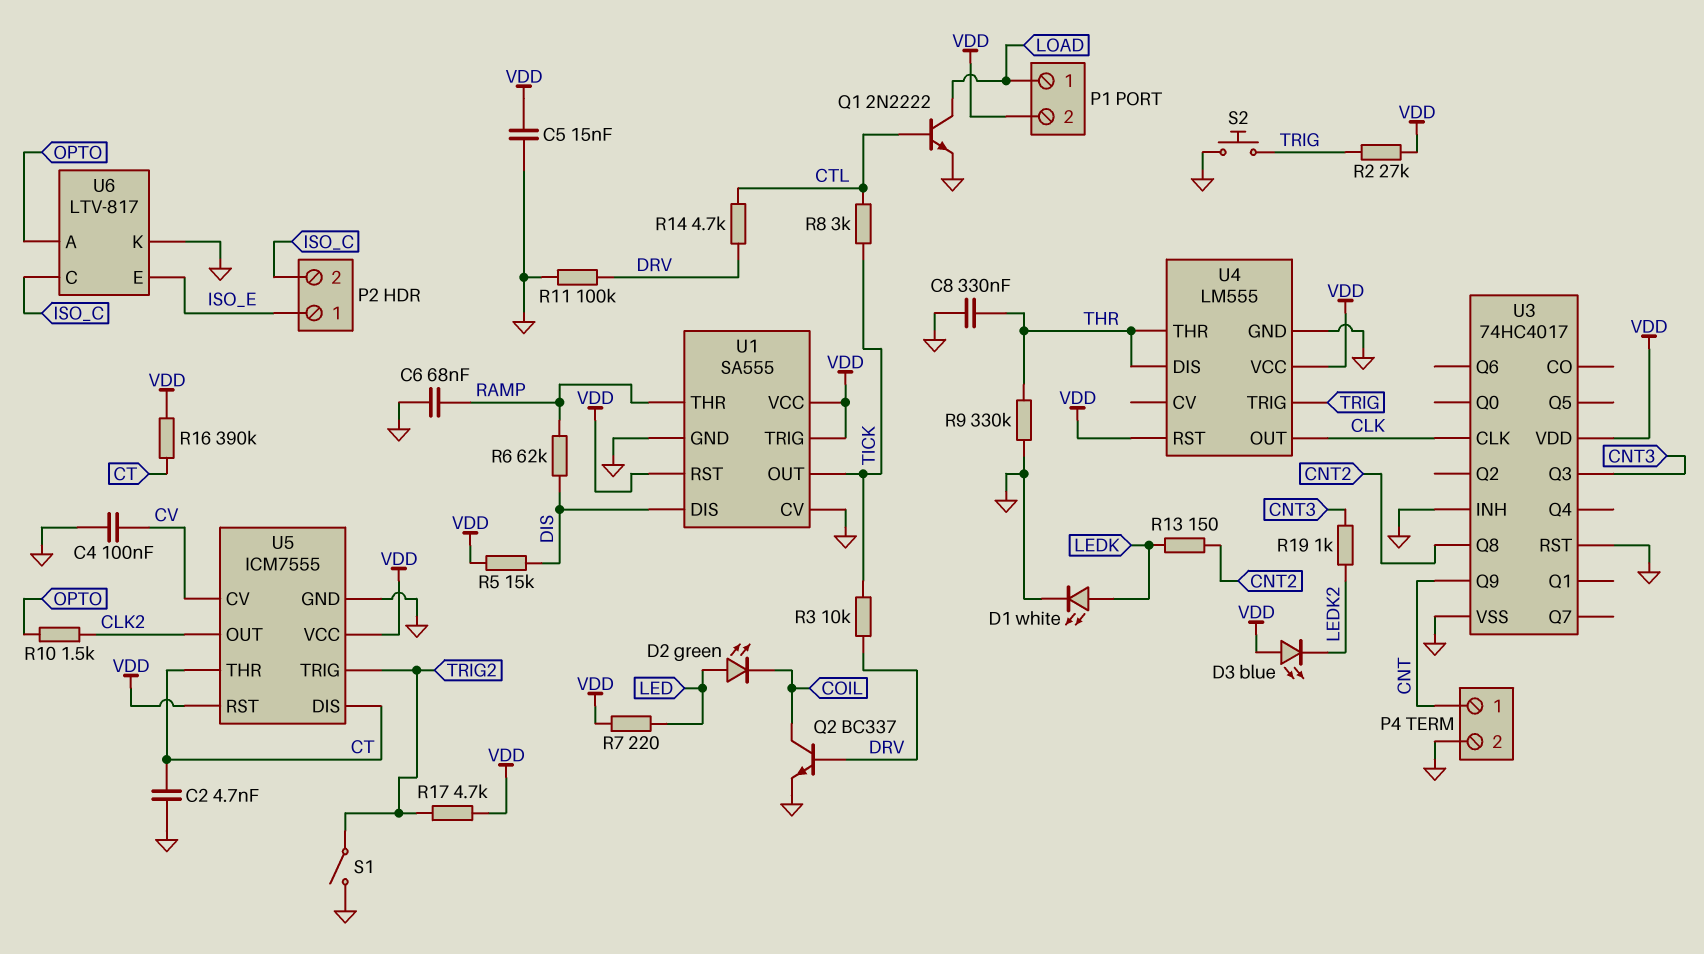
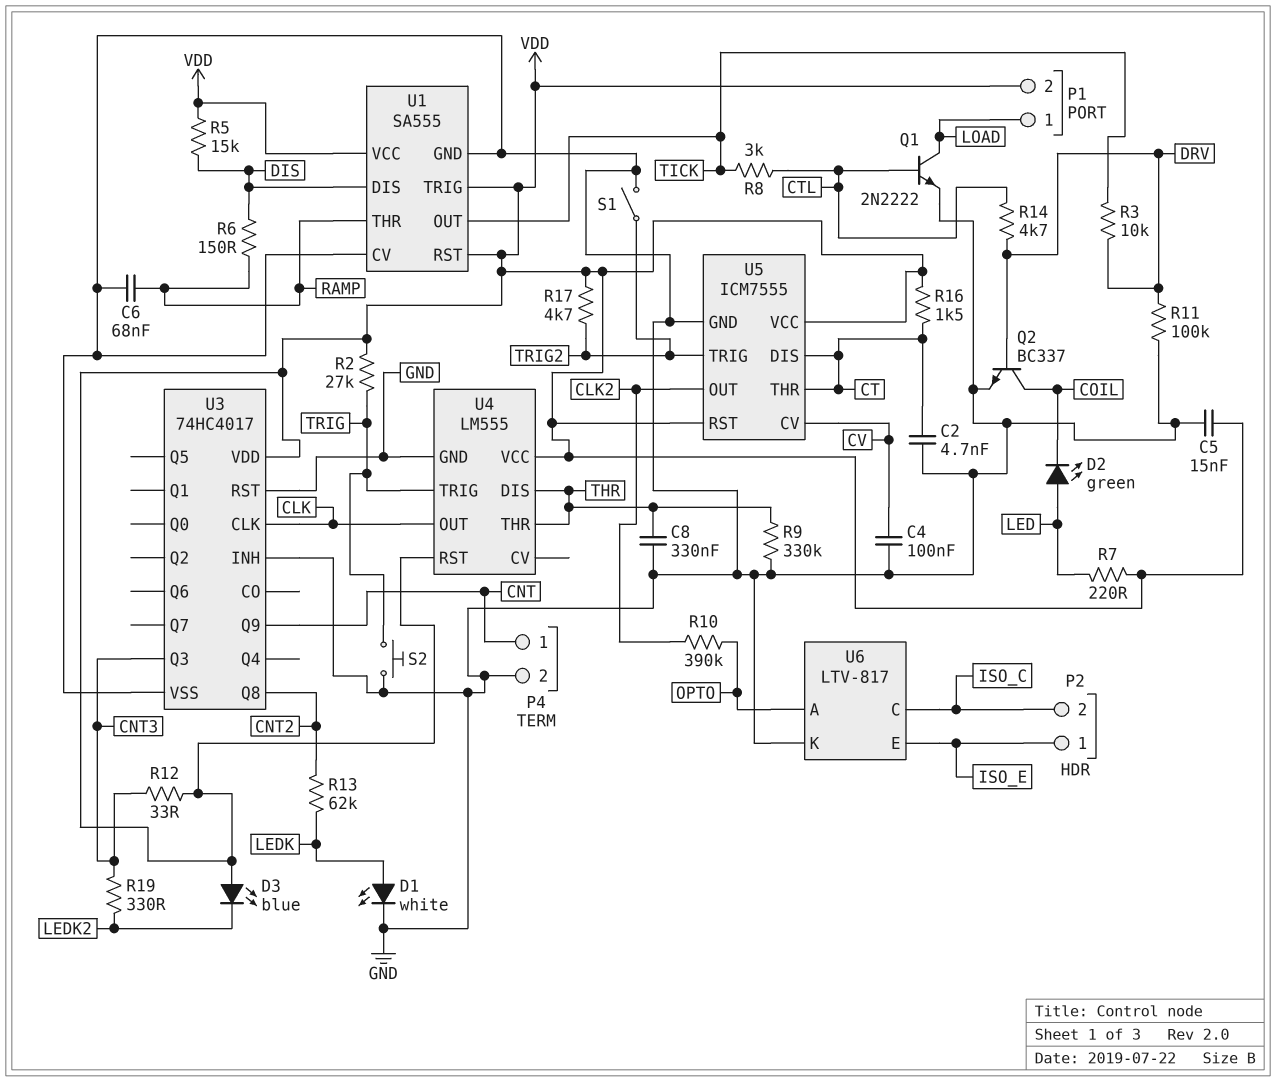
R6: 62k (DIS, RAMP) -> 150 (DIS, RAMP)
R10: 1.5k (CLK2, OPTO) -> 390k (CLK2, OPTO)
R12: none -> 33 (CNT3, VDD)
R13: 150 (CNT2, LEDK) -> 62k (CNT2, LEDK)
R16: 390k (CT, VDD) -> 1.5k (CT, VDD)
R19: 1k (CNT3, LEDK2) -> 330 (CNT3, LEDK2)

